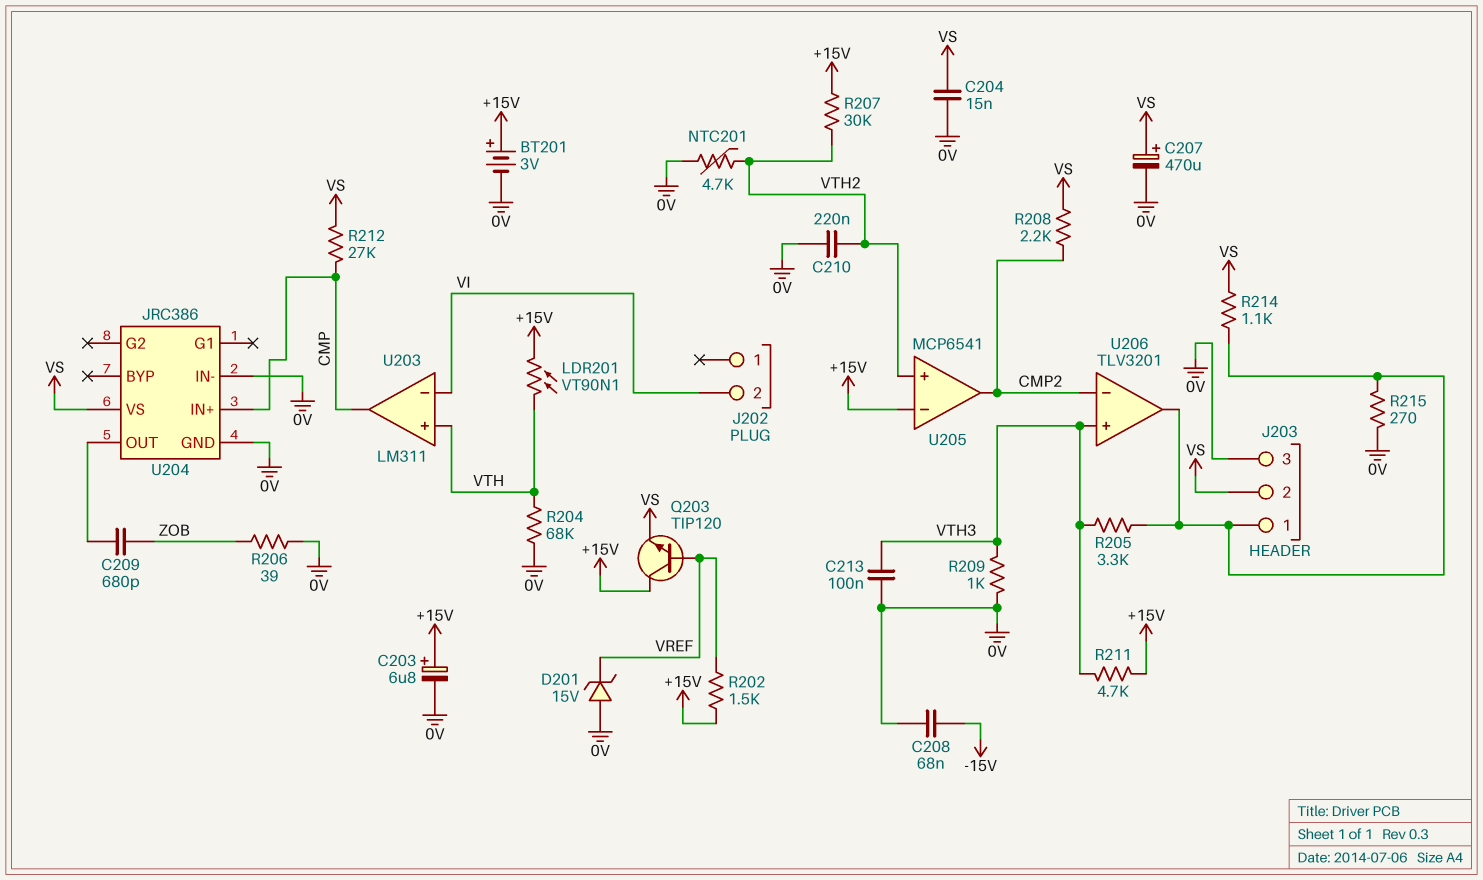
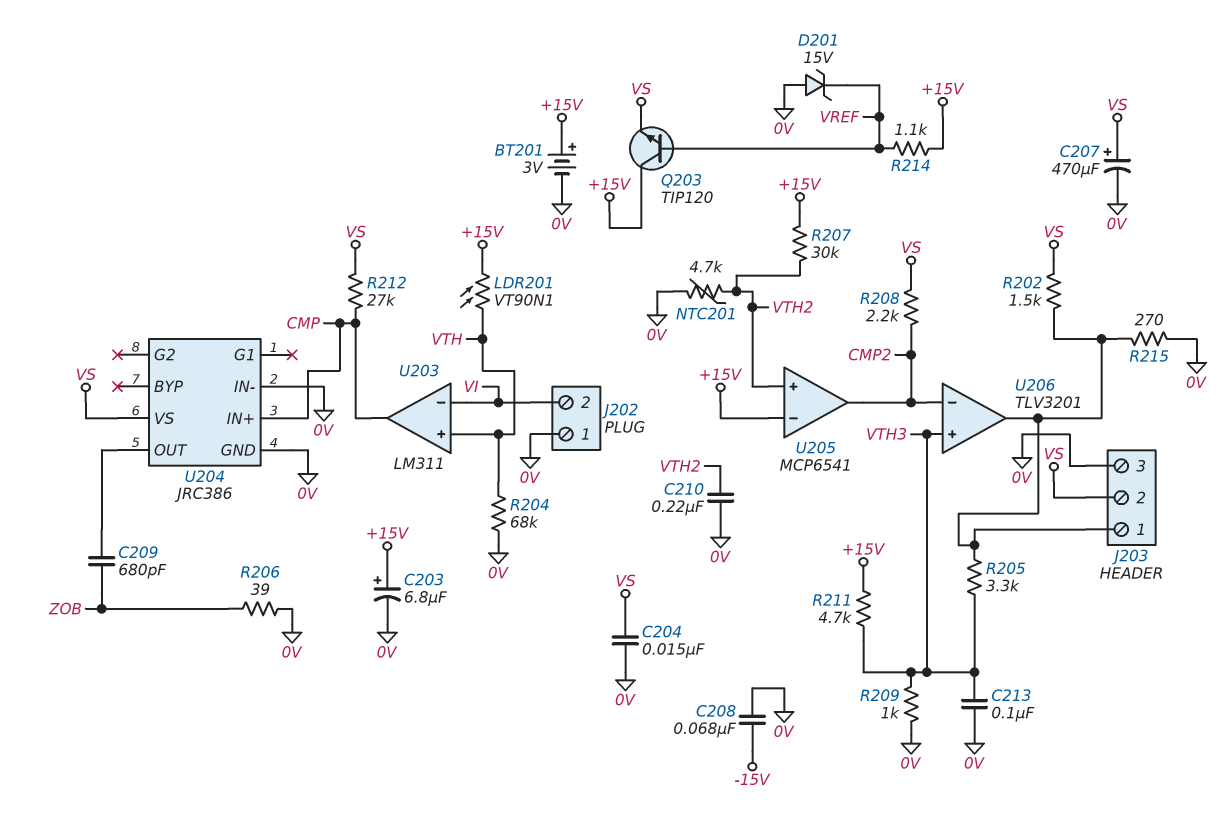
J202 pin 1: none -> 0V
R202: 1.5k (+15V, VREF) -> 1.5k (J203/1, VS)
R214: 1.1k (J203/1, VS) -> 1.1k (+15V, VREF)

